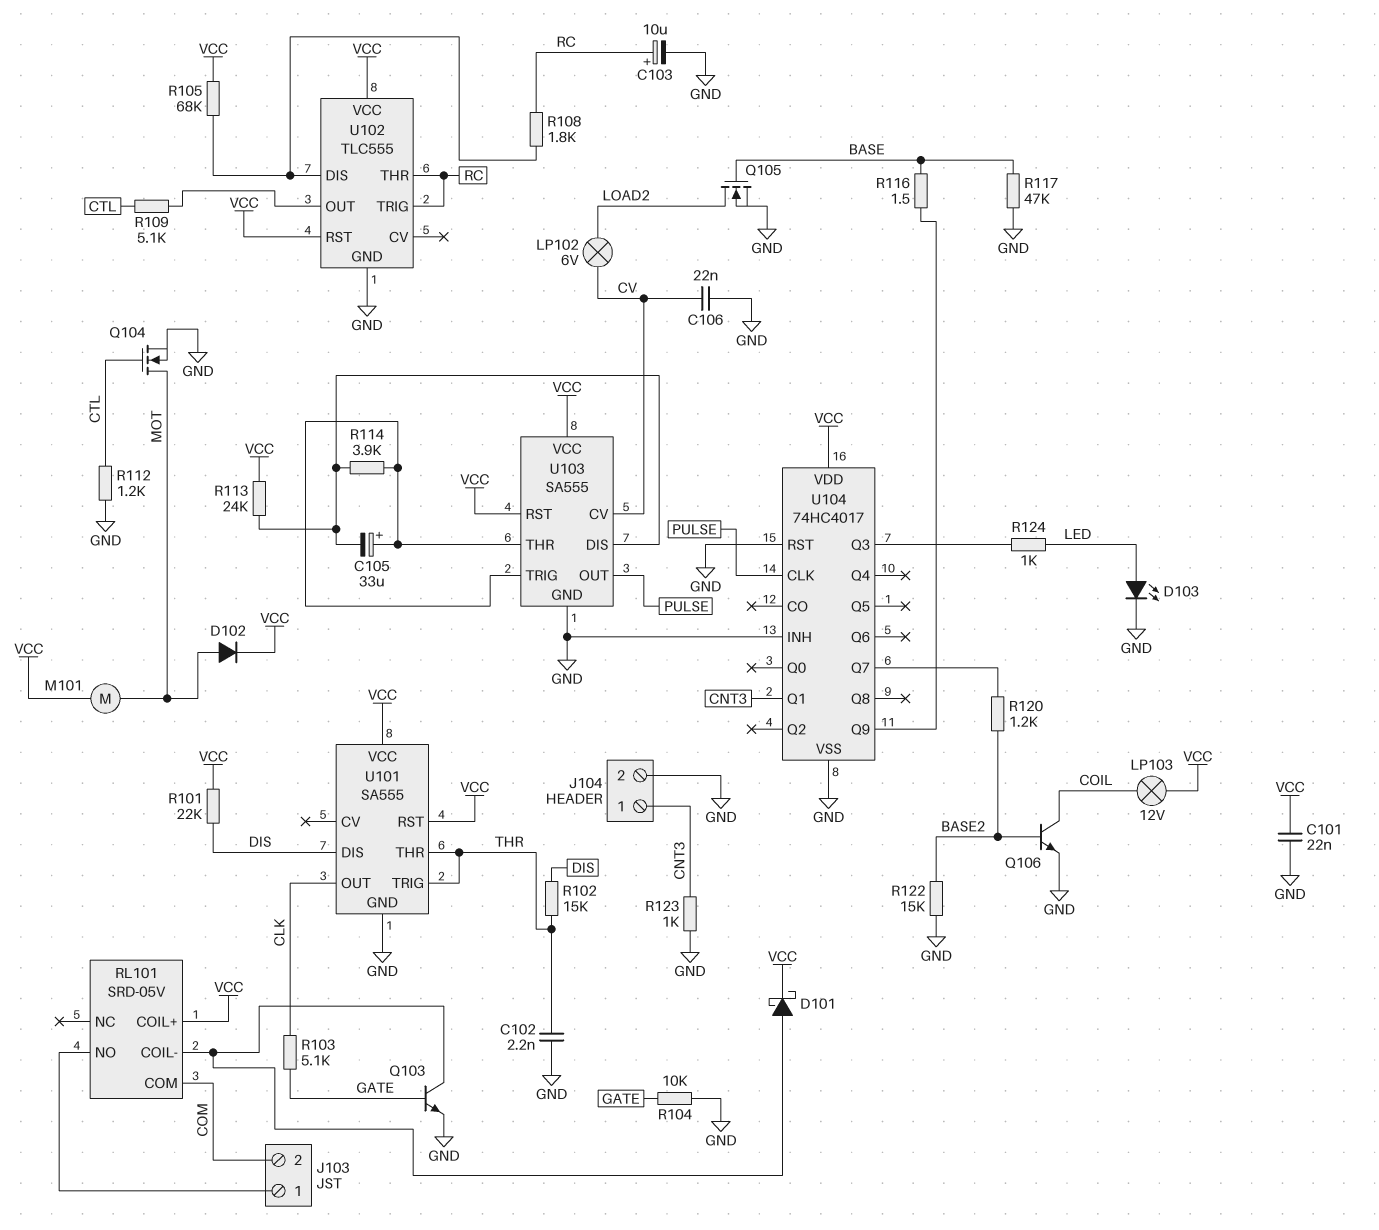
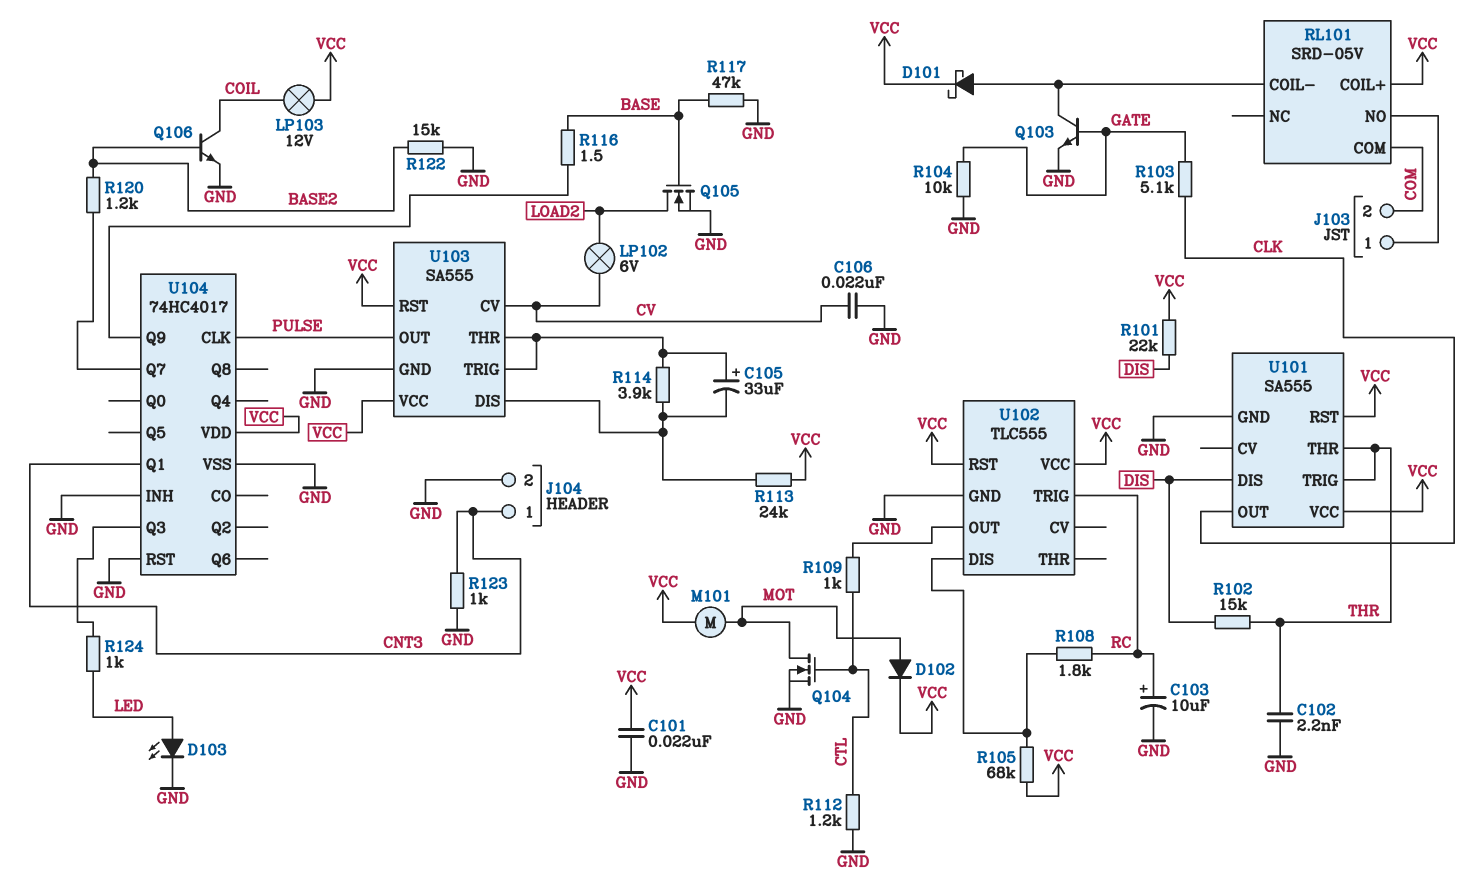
R109: 5.1k (CTL, U102/OUT) -> 1k (CTL, U102/OUT)
U102 pin THR: RC -> none

